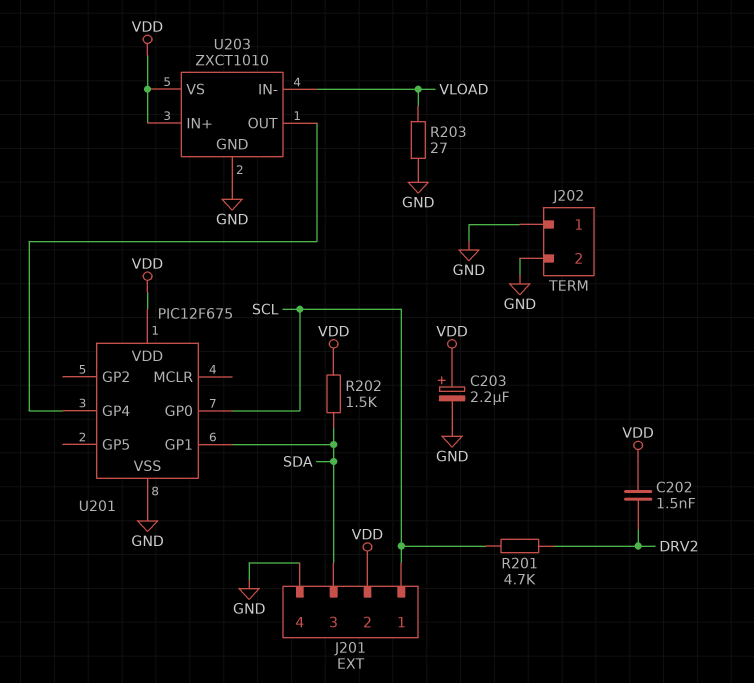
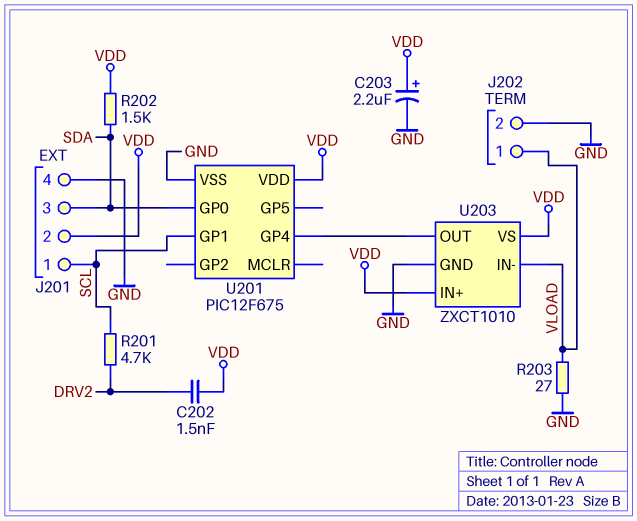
J202 pin 1: GND -> VLOAD
U201 pin GP0: SCL -> SDA
U201 pin GP1: SDA -> SCL

